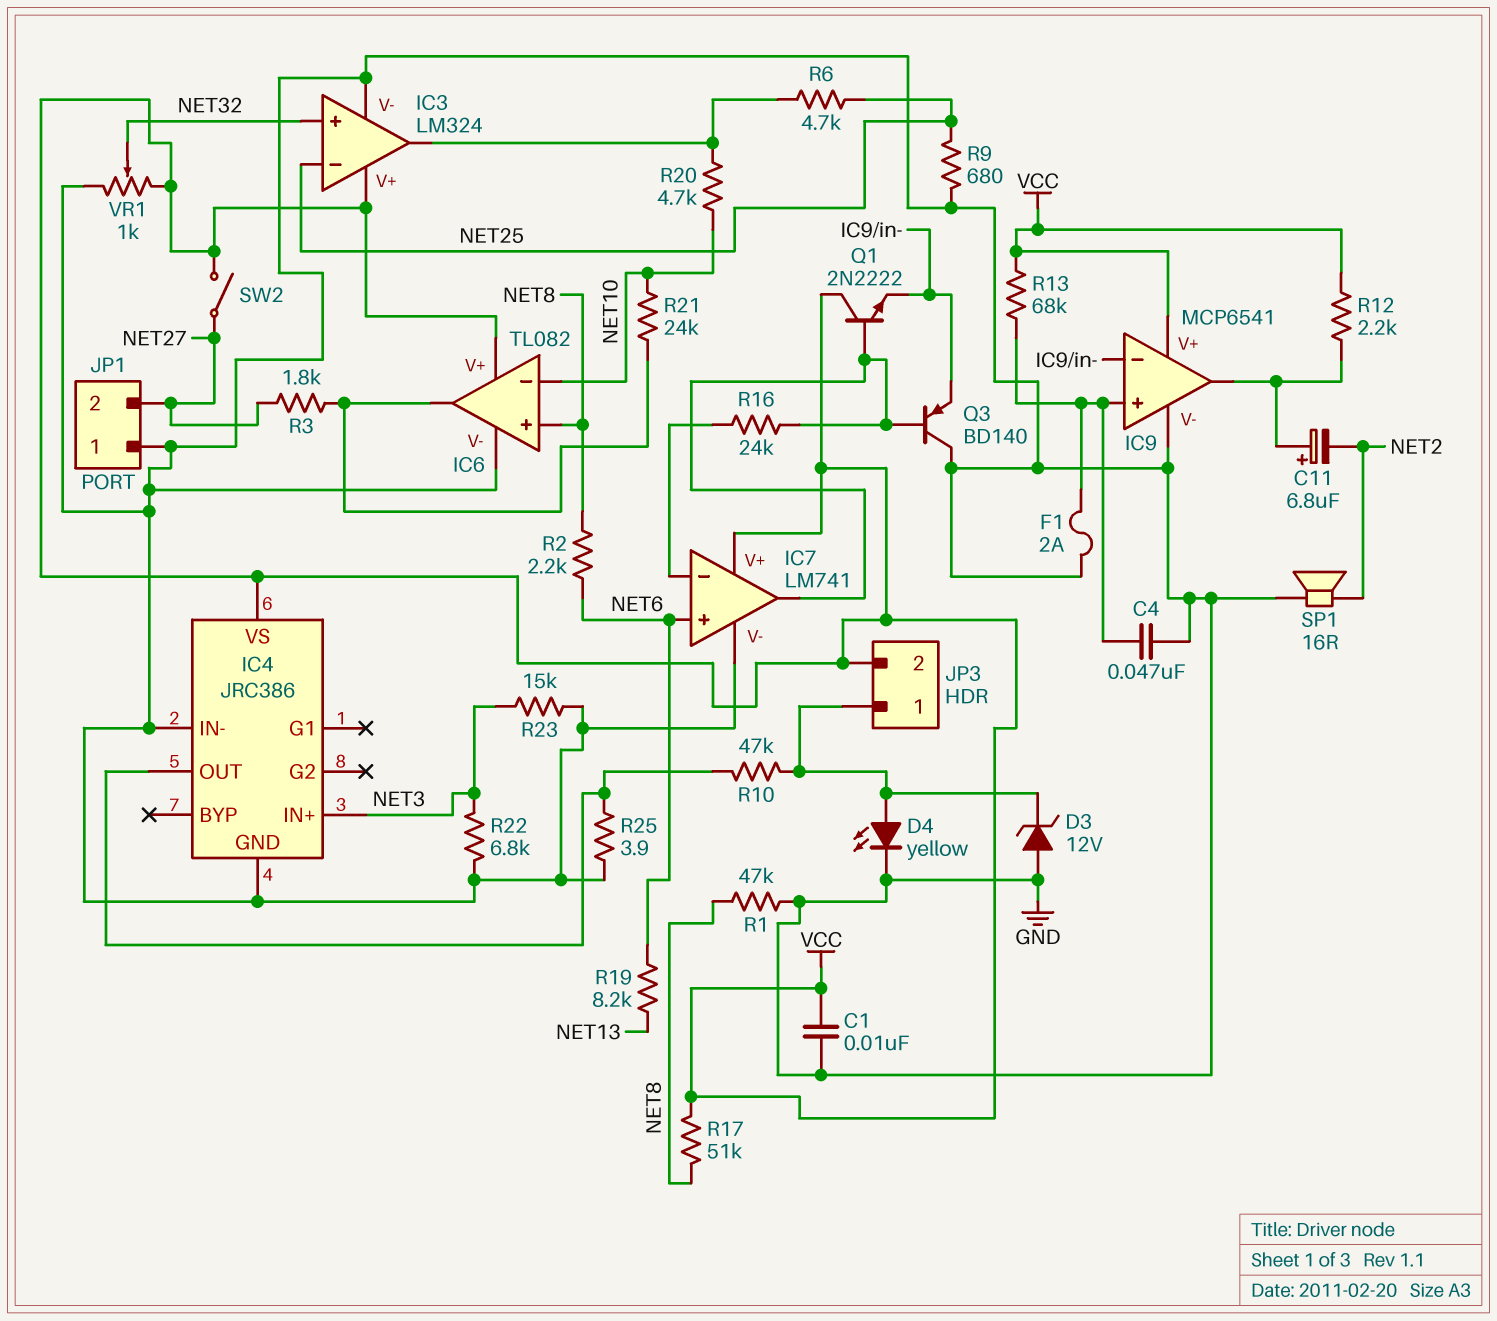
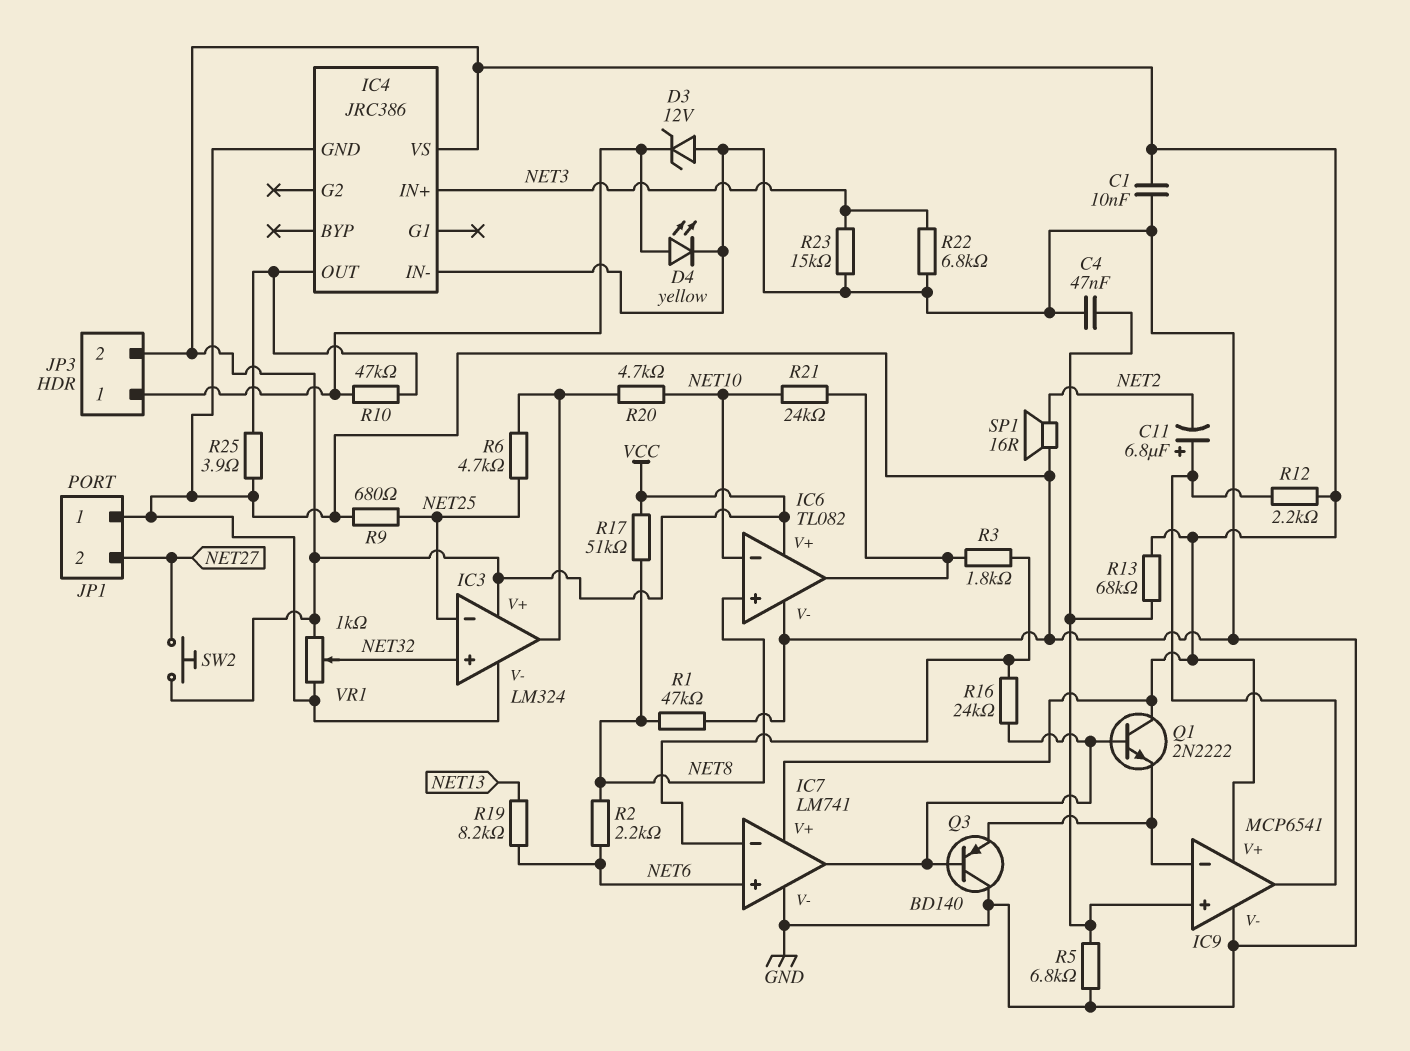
F1: 2A (GND, IC9/in+) -> none
R3: 1.8k (IC6/out, NET27) -> 1.8k (IC6/out, IC7/in-)
R5: none -> 6.8k (GND, IC9/in+)
SW2: switch (NET27, VCC) -> button (NET27, VCC)

